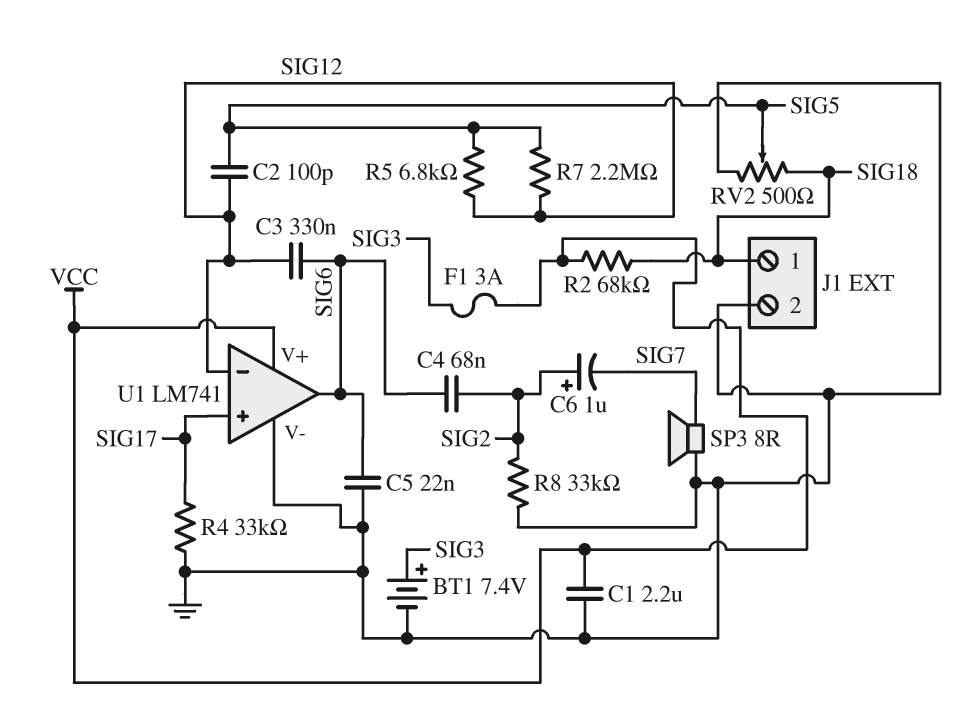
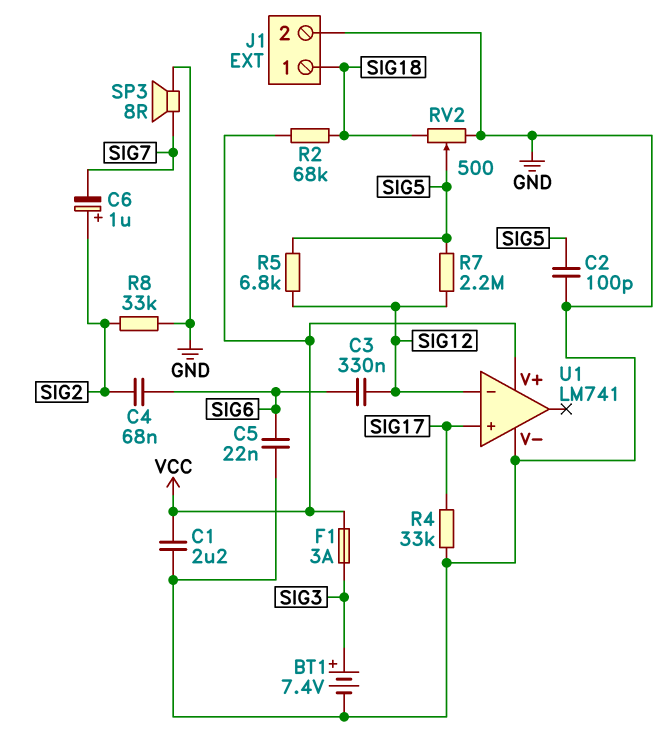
C2: 100pF (SIG5, SIG12) -> 100pF (GND, SIG5)
U1 pin out: SIG6 -> none

